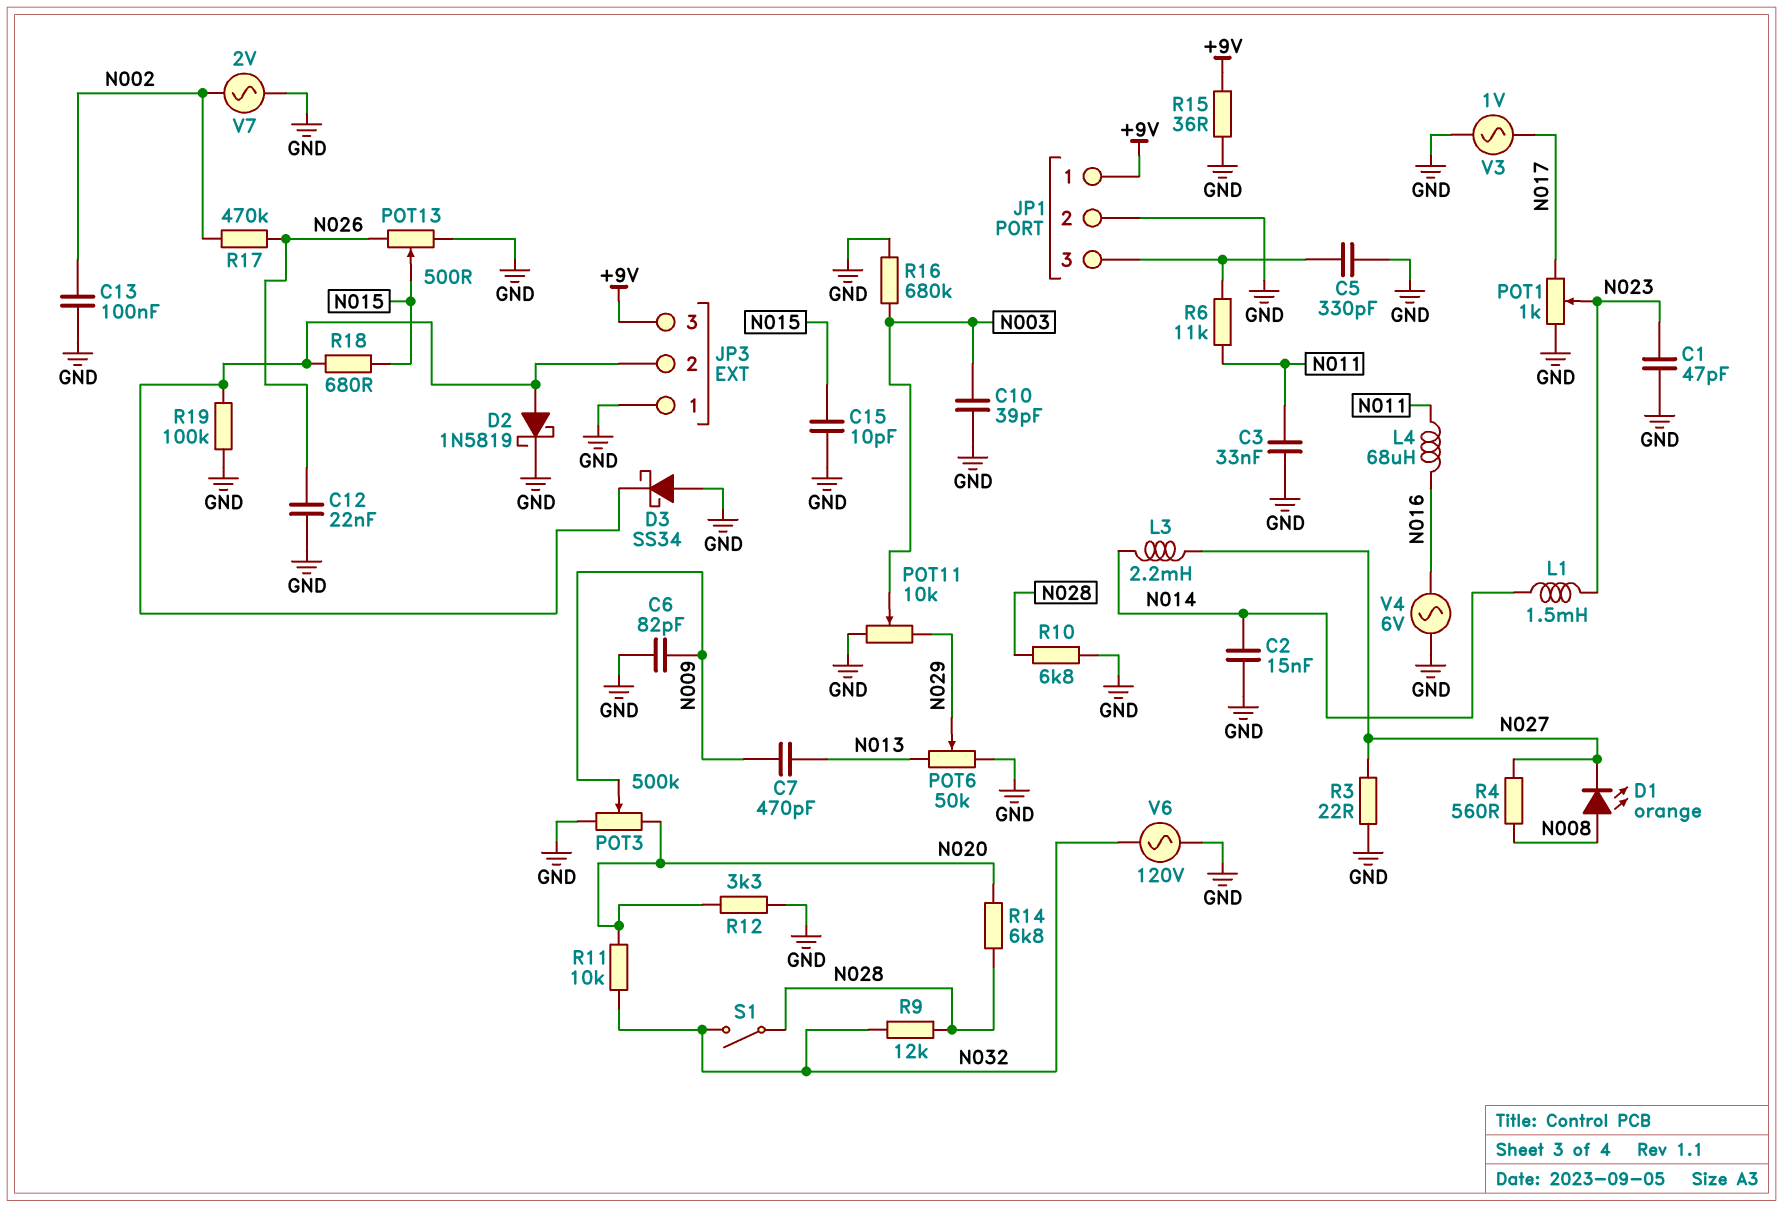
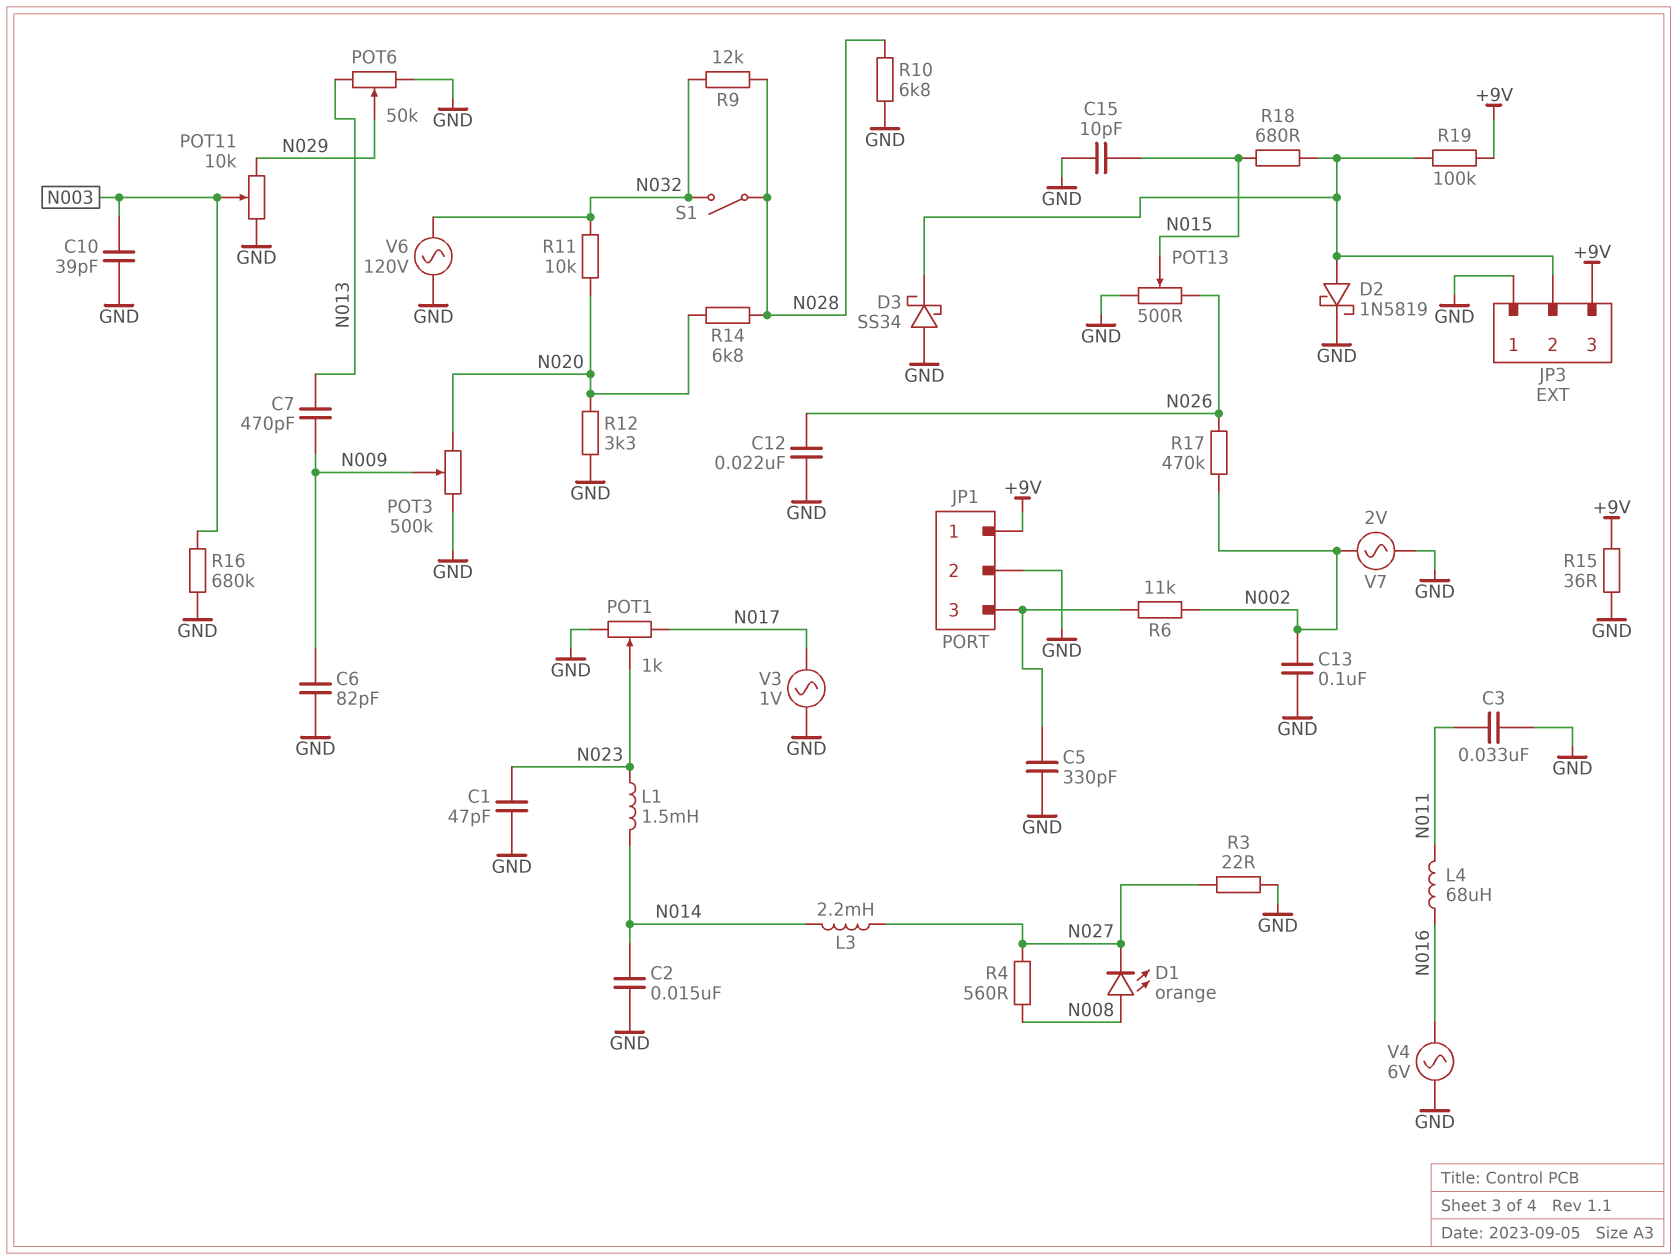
R6: 11k (JP1/3, N011) -> 11k (JP1/3, N002)
R19: 100k (GND, JP3/2) -> 100k (+9V, JP3/2)

